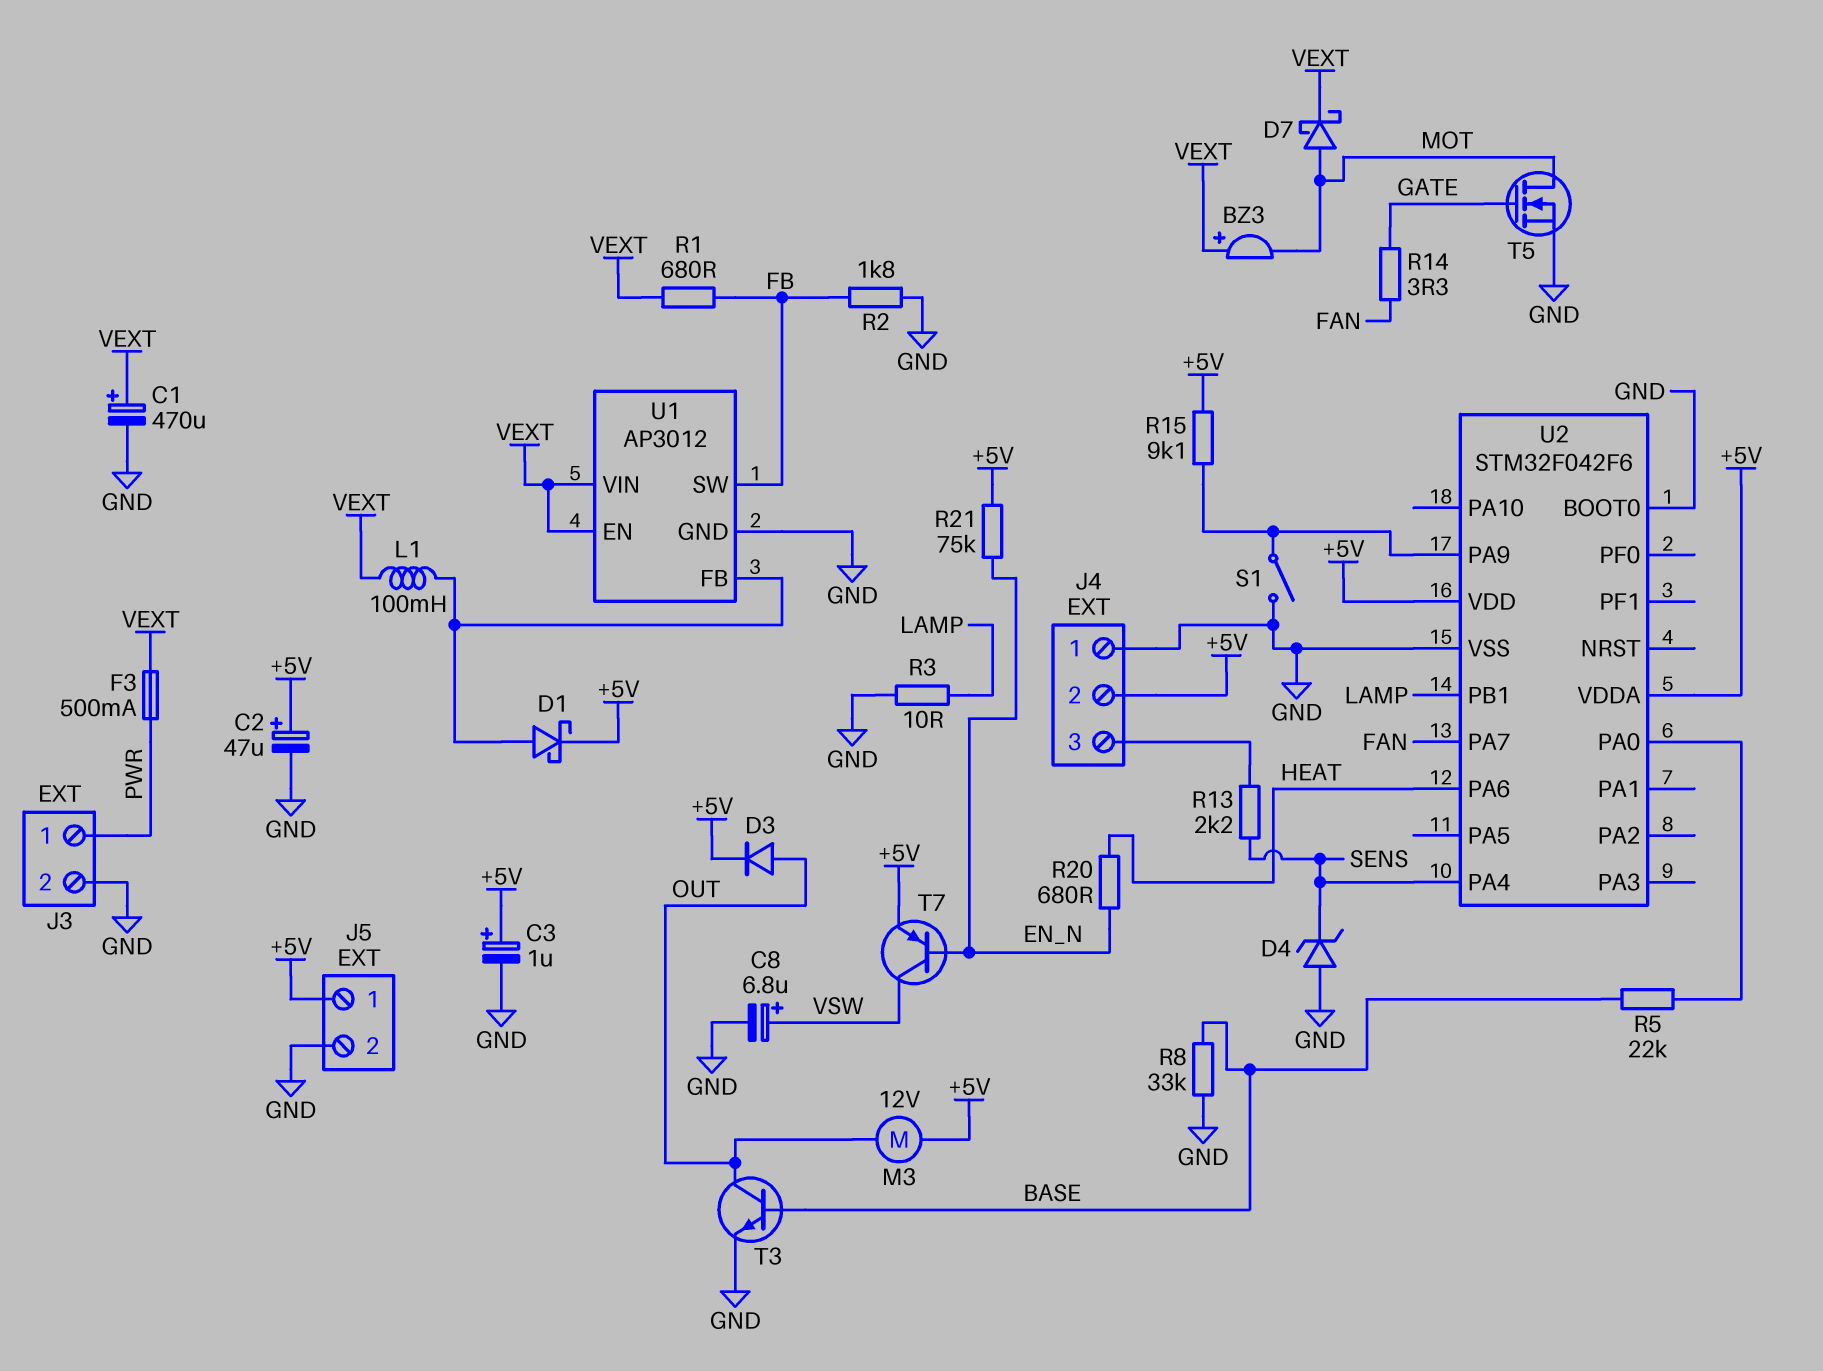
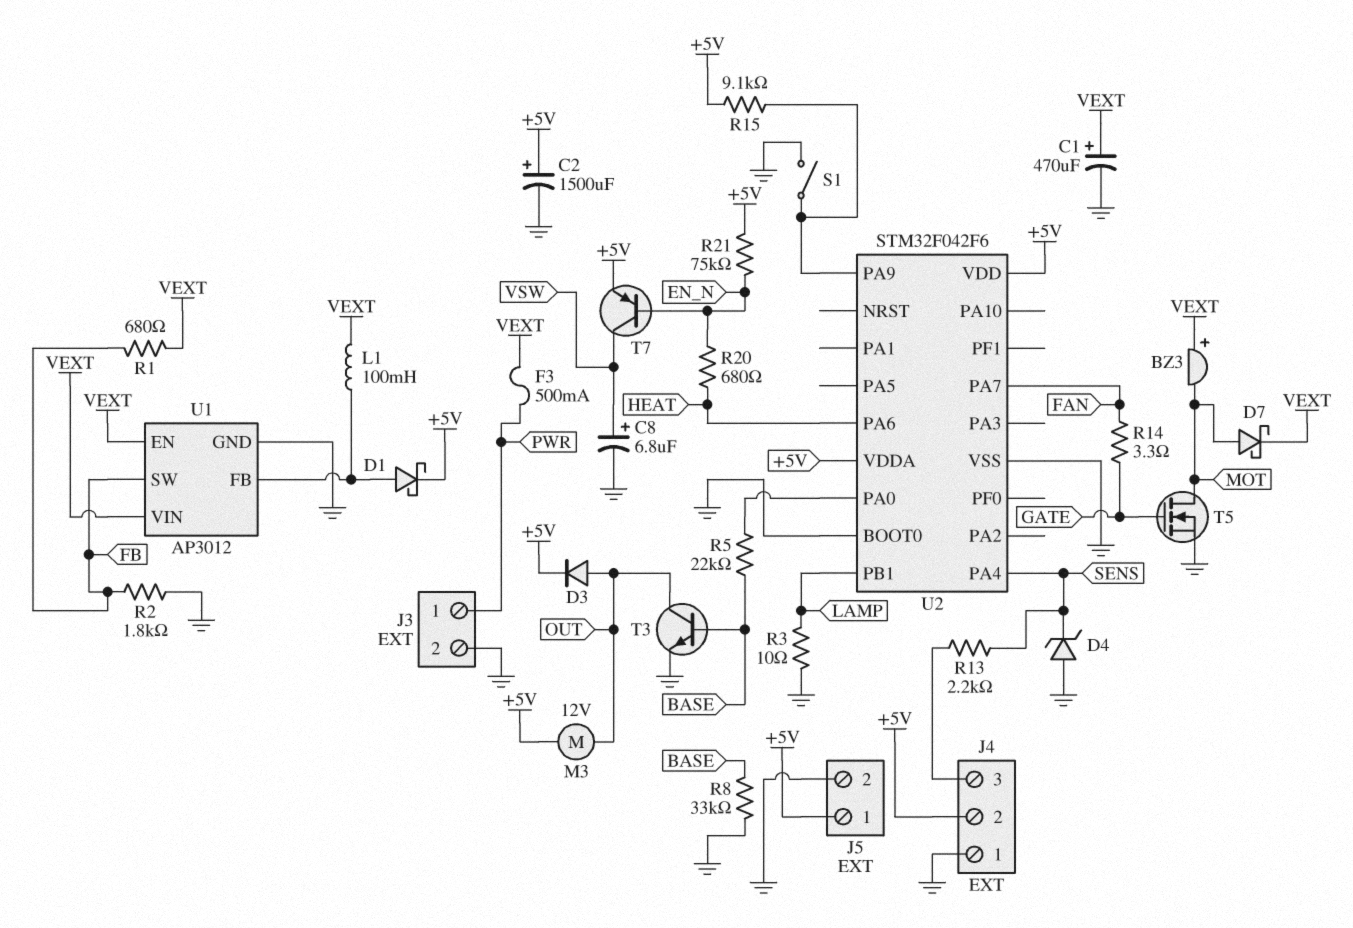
C2: 47uF (plus +5V, minus GND) -> 1500uF (plus +5V, minus GND)
C3: 1uF (plus +5V, minus GND) -> none

